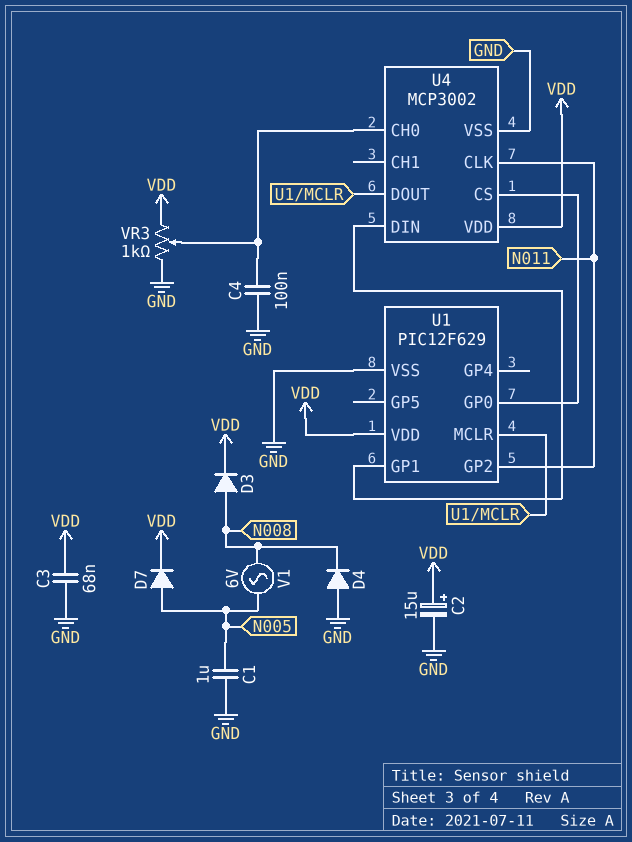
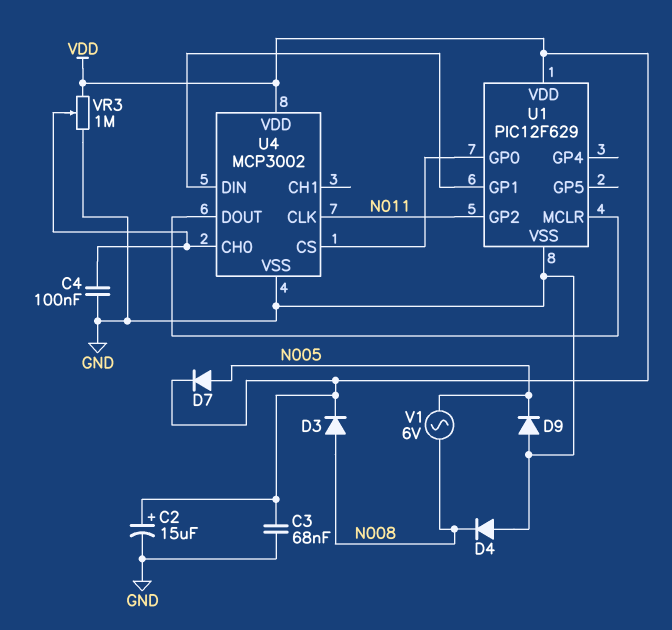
C1: 1uF (GND, N005) -> none
D9: none -> diode (A GND, K N005)
VR3: 1k (GND, VDD, wiper U4/CH0) -> 1M (GND, VDD, wiper U4/CH0)

